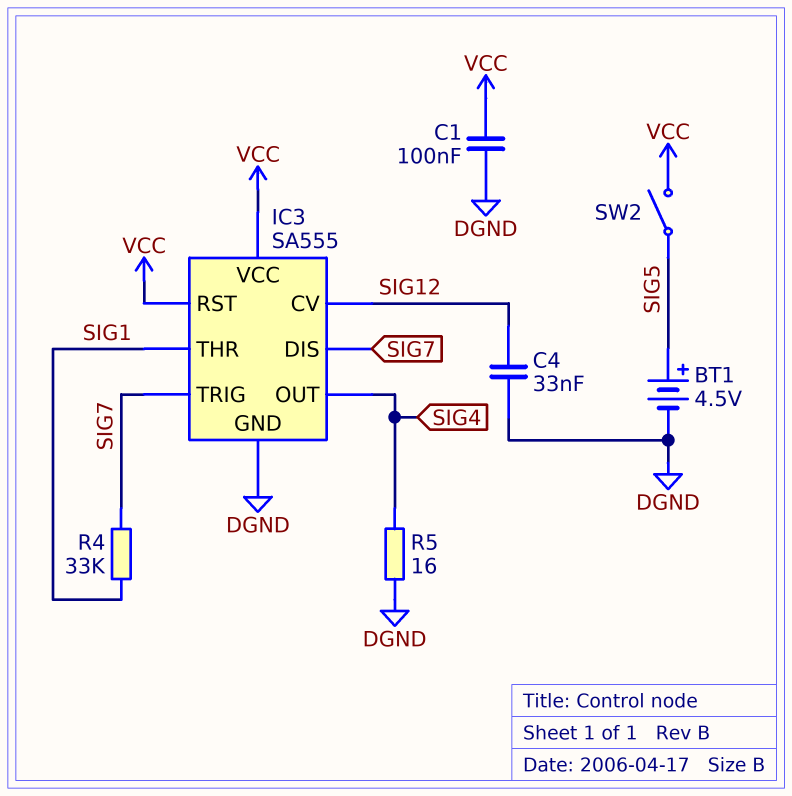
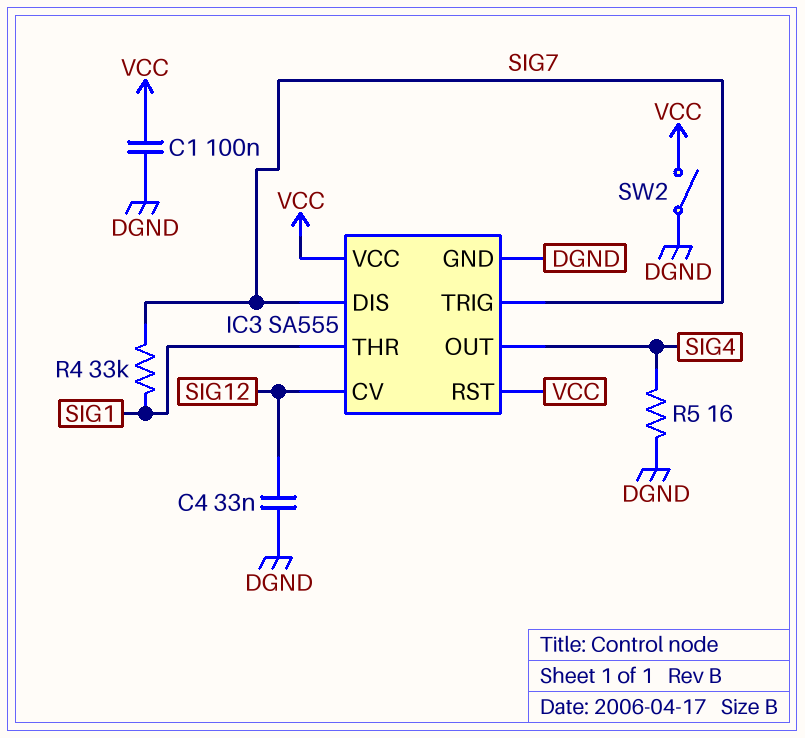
BT1: 4.5V (plus SIG5, minus DGND) -> none
SW2: switch (SIG5, VCC) -> switch (DGND, VCC)

